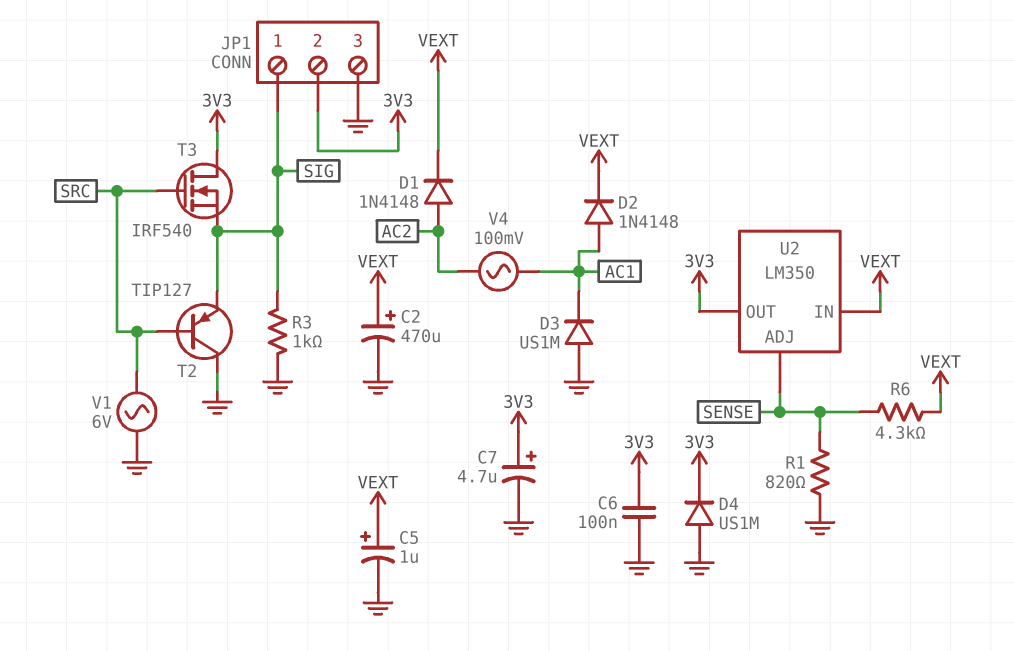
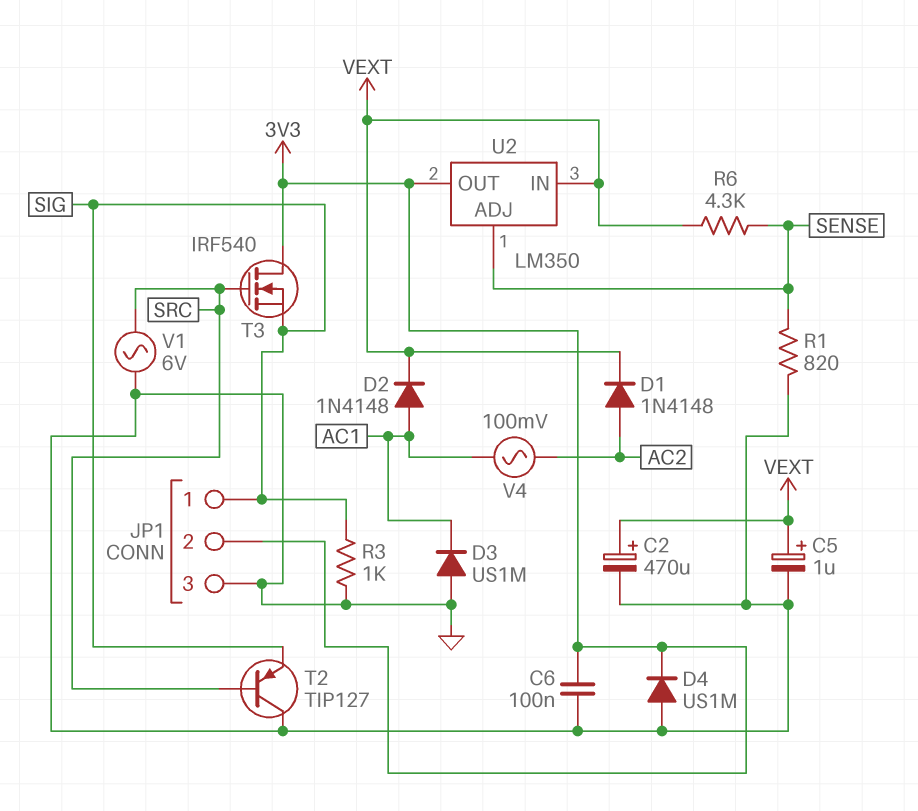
C7: 4.7uF (plus 3V3, minus GND) -> none

